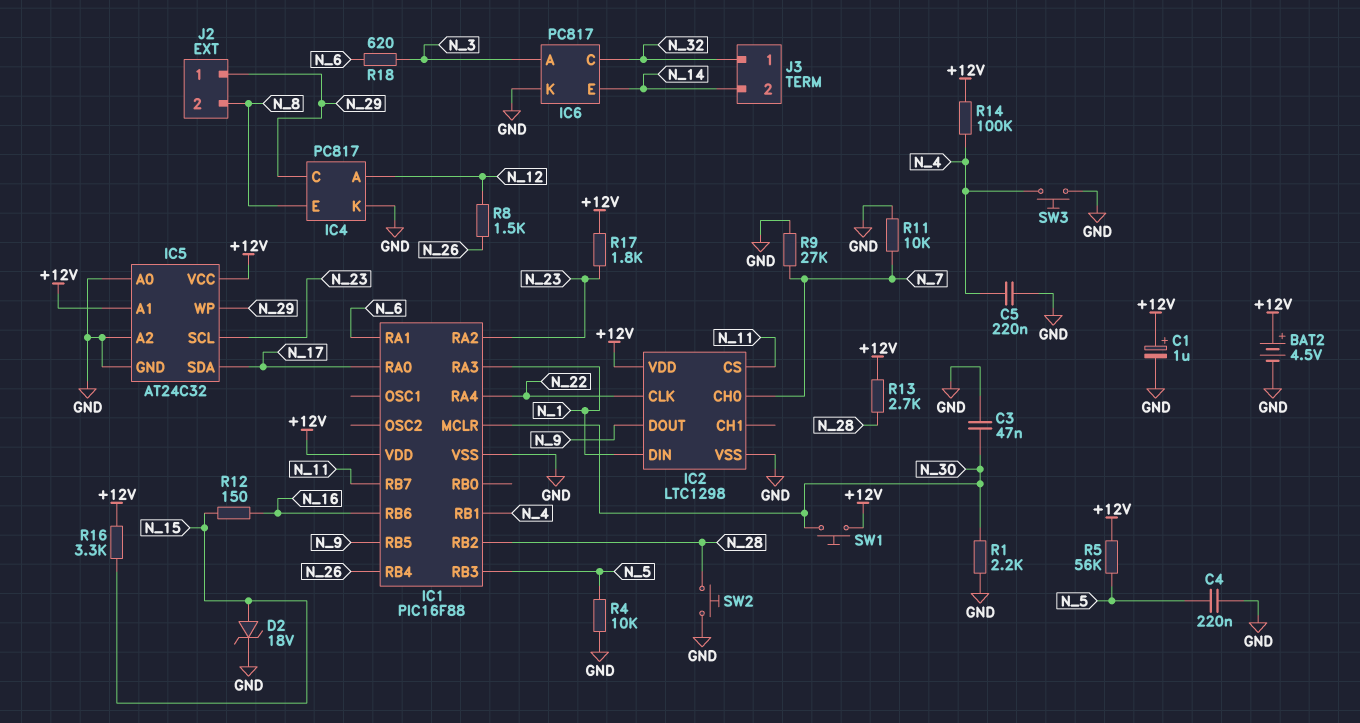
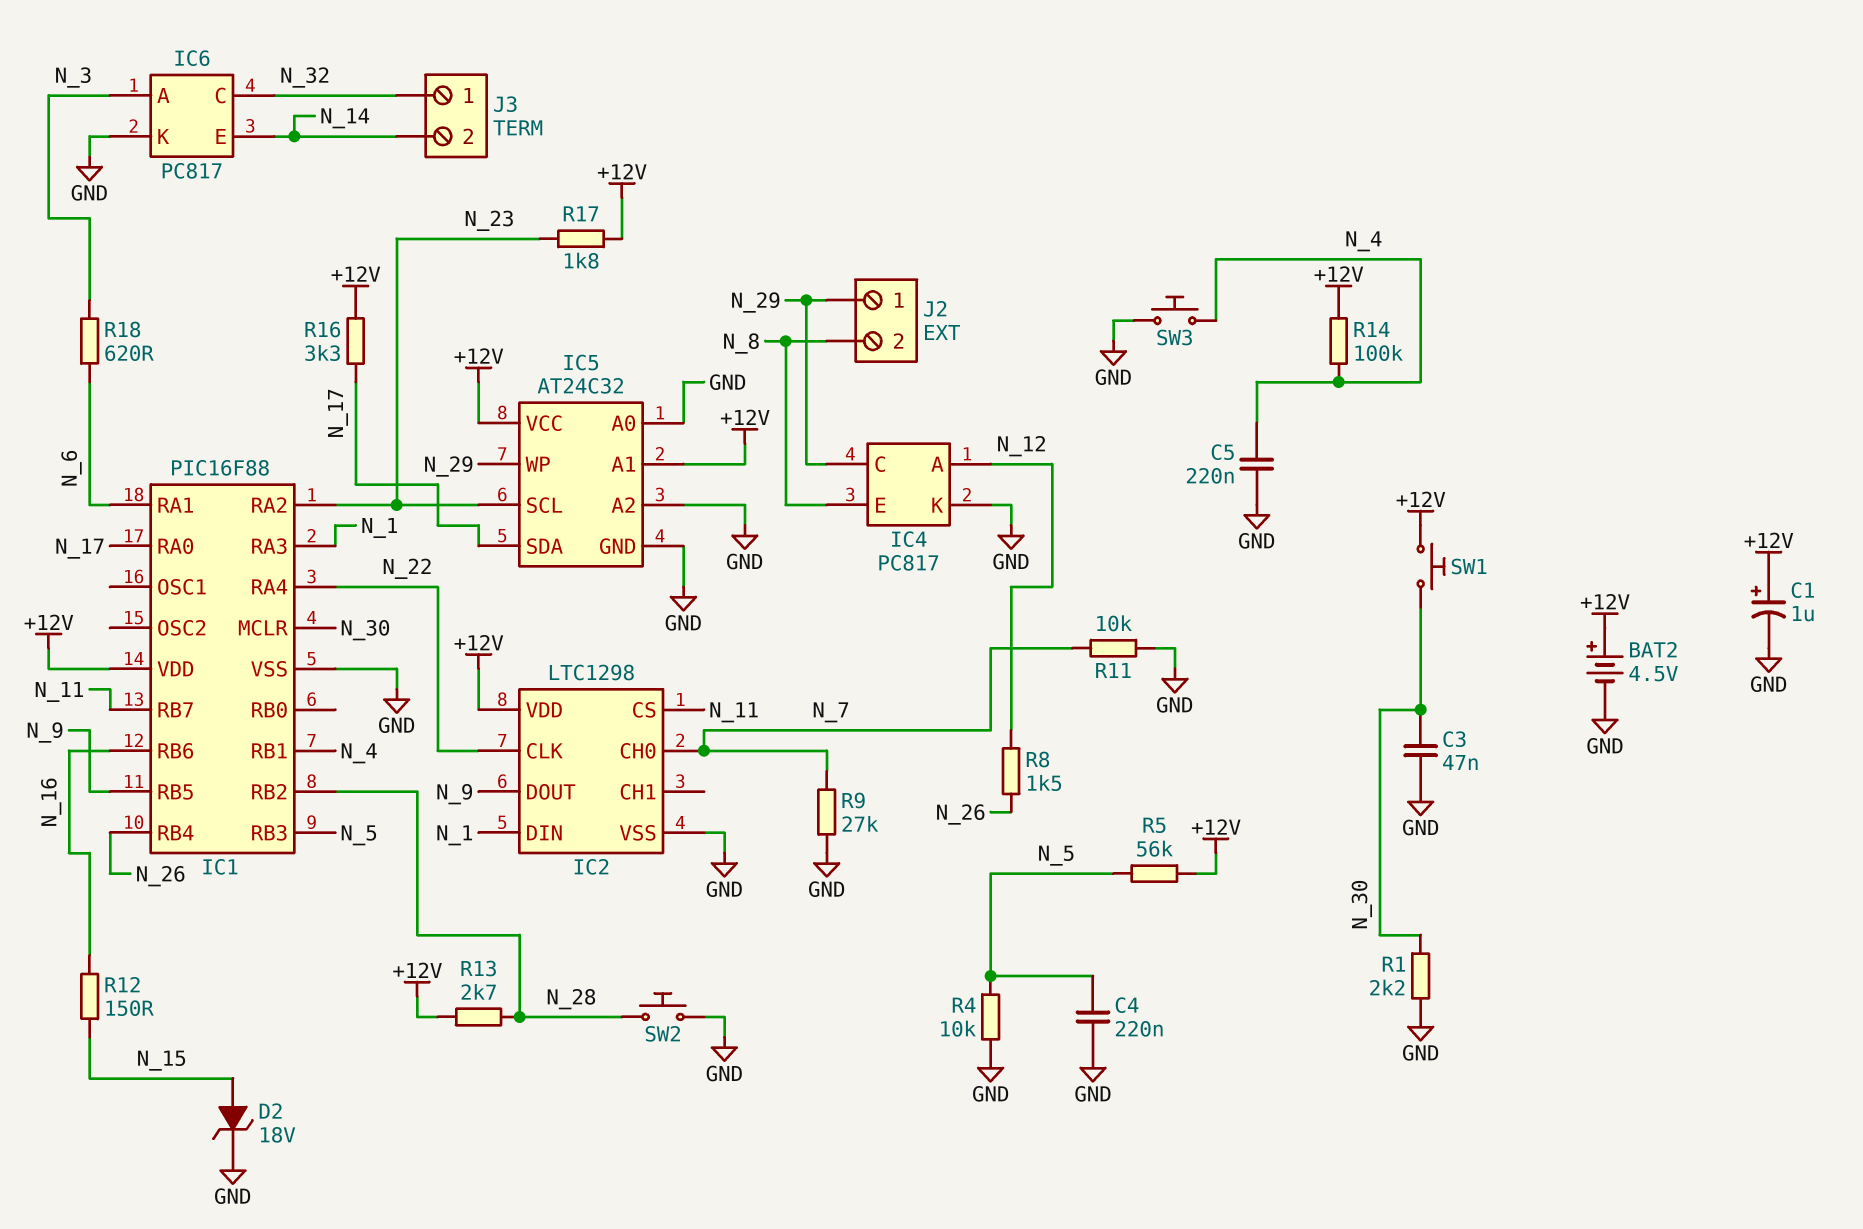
R16: 3.3k (+12V, N_15) -> 3.3k (+12V, N_17)

